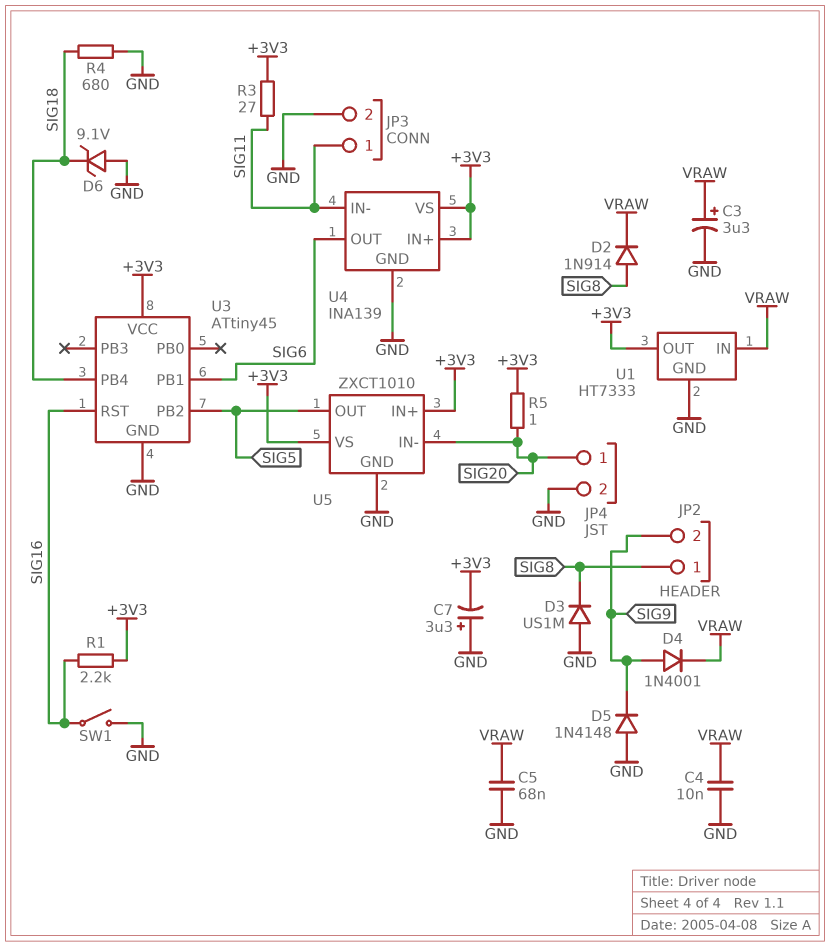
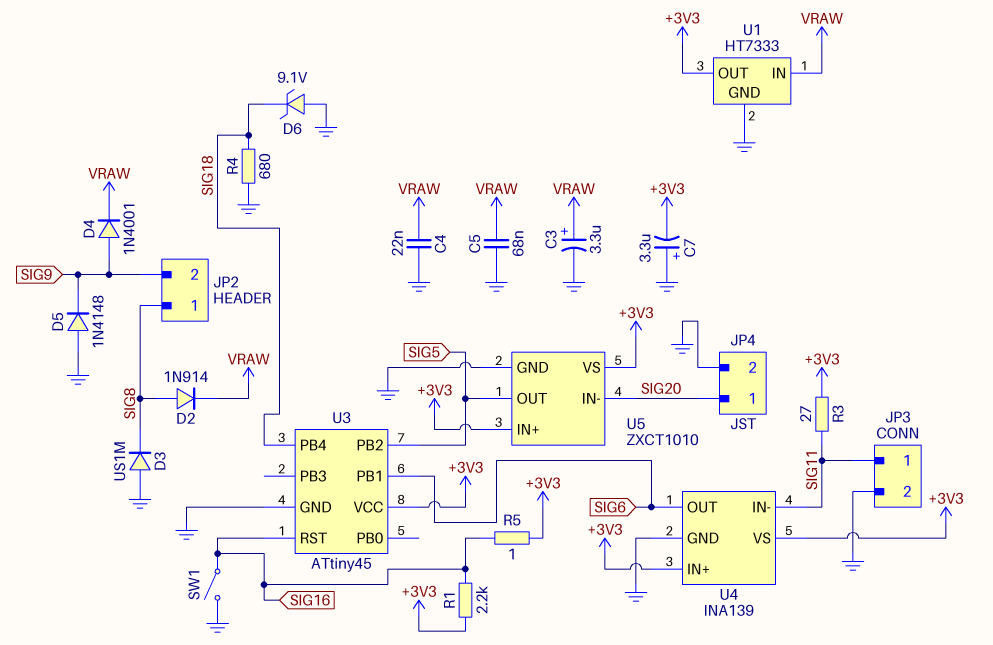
C4: 10nF (GND, VRAW) -> 22nF (GND, VRAW)
R5: 1 (+3V3, SIG20) -> 1 (+3V3, SIG16)

